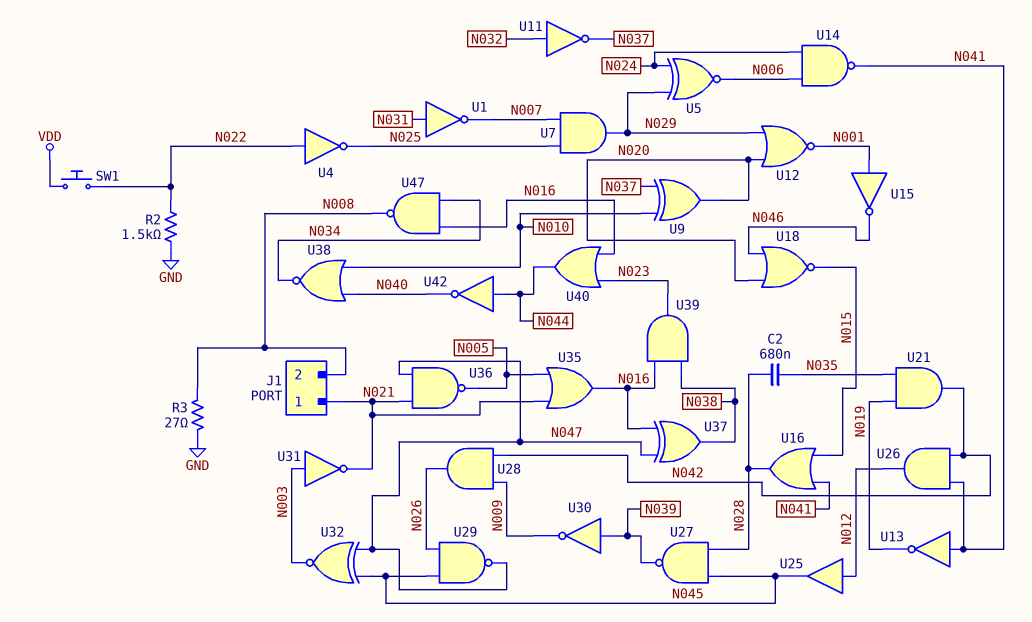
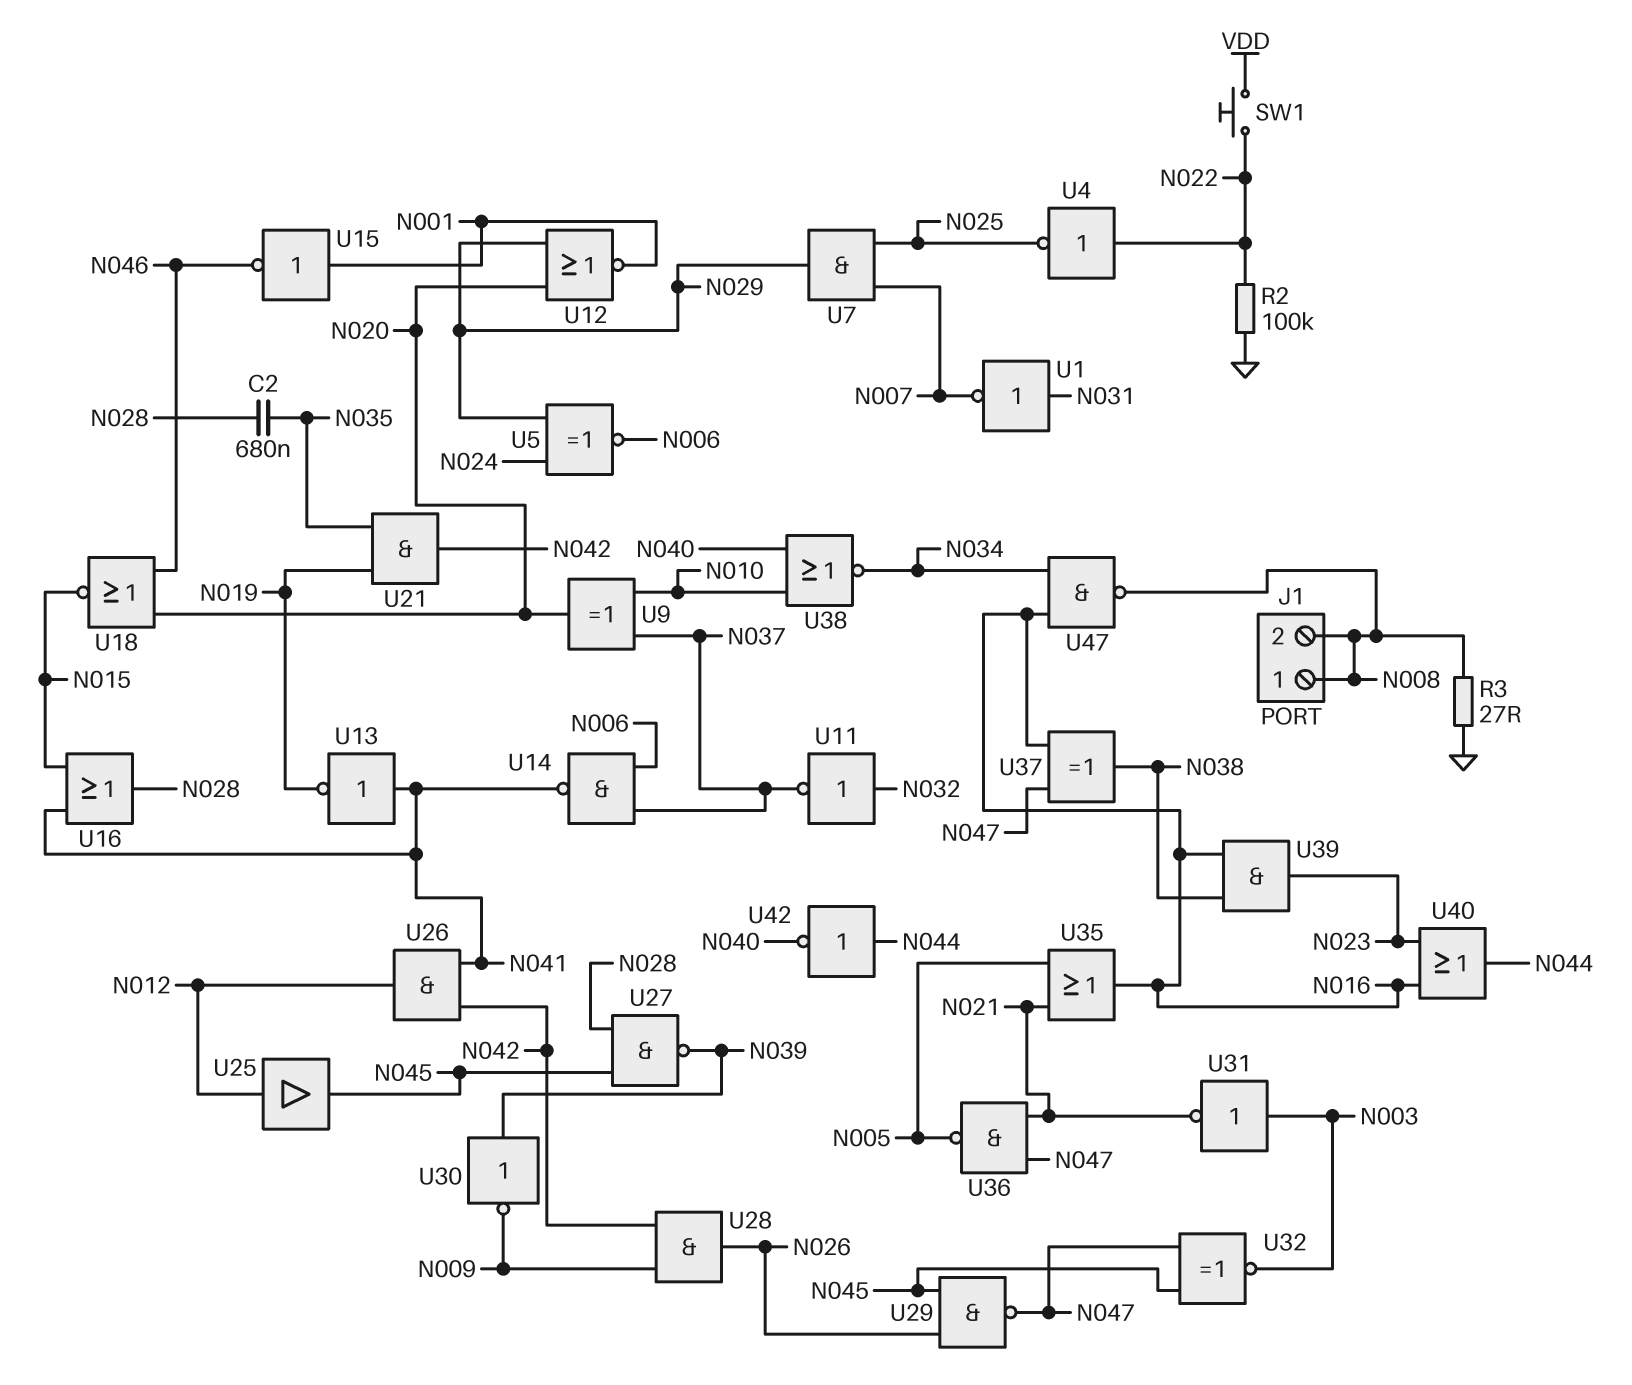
J1 pin 1: N021 -> N008
R2: 1.5k (GND, N022) -> 100k (GND, N022)
U14: NAND (in N006, in N024, out N041) -> NAND (in N006, in N037, out N041)

